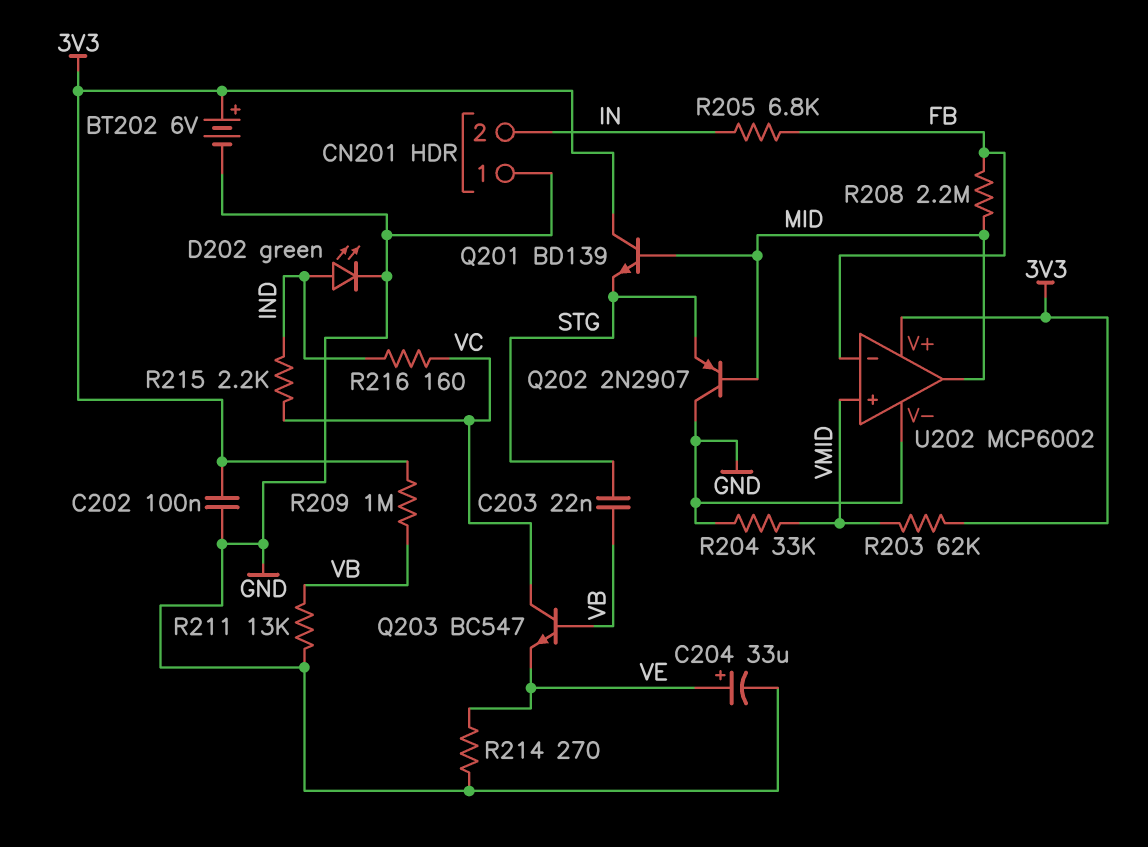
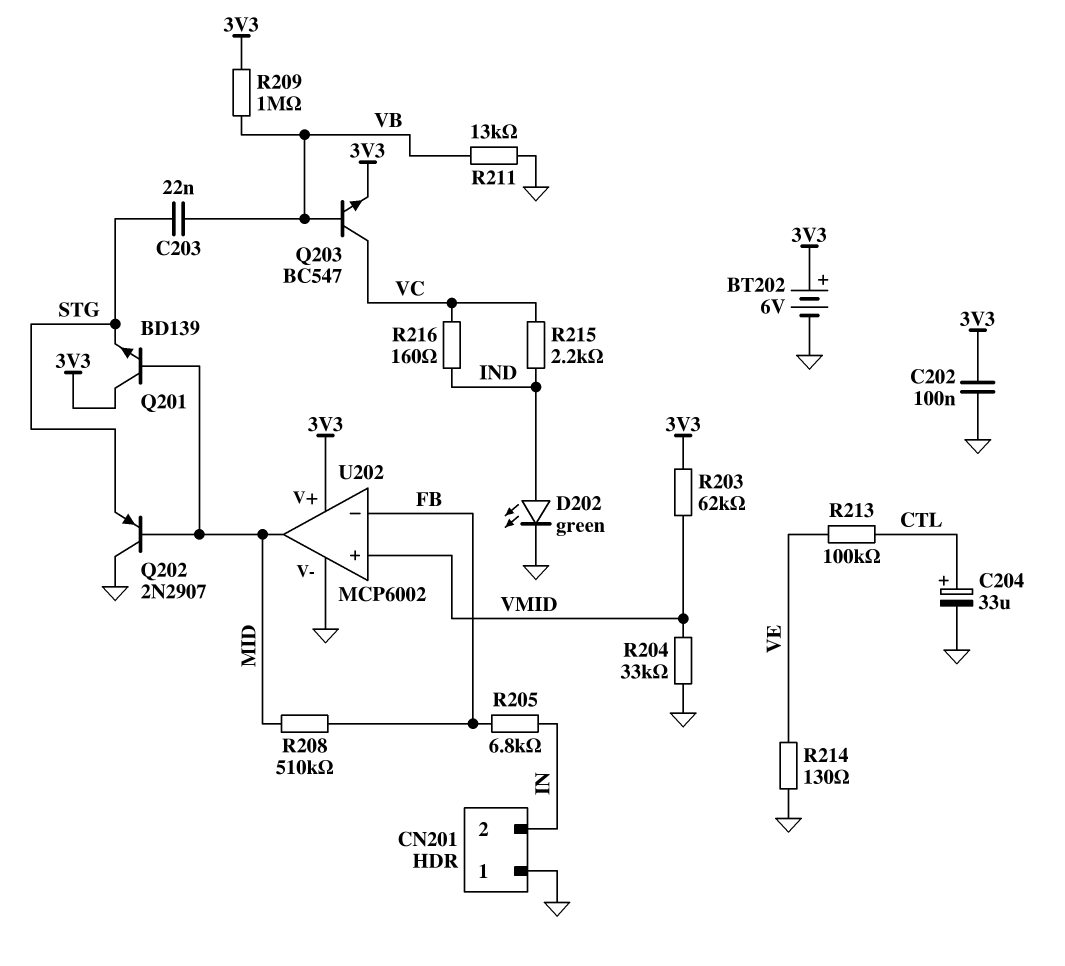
C204: 33uF (plus VE, minus GND) -> 33uF (plus CTL, minus GND)
Q203: NPN BC547 (B VB, C VC, E VE) -> NPN BC547 (B VB, C VC, E 3V3)
R208: 2.2M (FB, MID) -> 510k (FB, MID)
R213: none -> 100k (CTL, VE)
R214: 270 (GND, VE) -> 130 (GND, VE)

